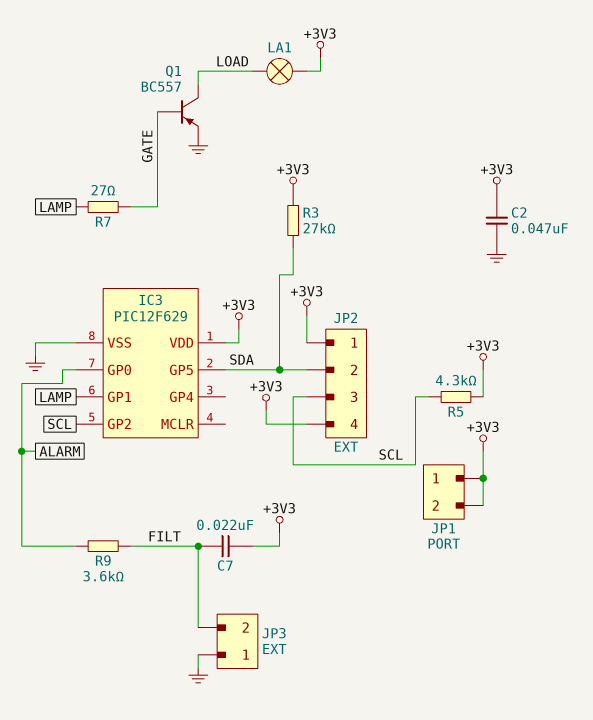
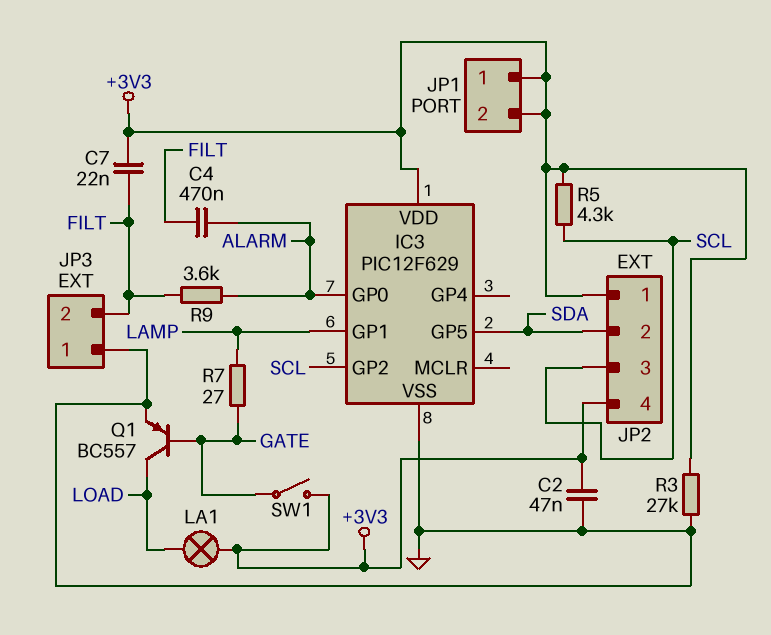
C4: none -> 470nF (ALARM, FILT)
R3: 27k (+3V3, SDA) -> 27k (+3V3, GND)
SW1: none -> switch (+3V3, GATE)

